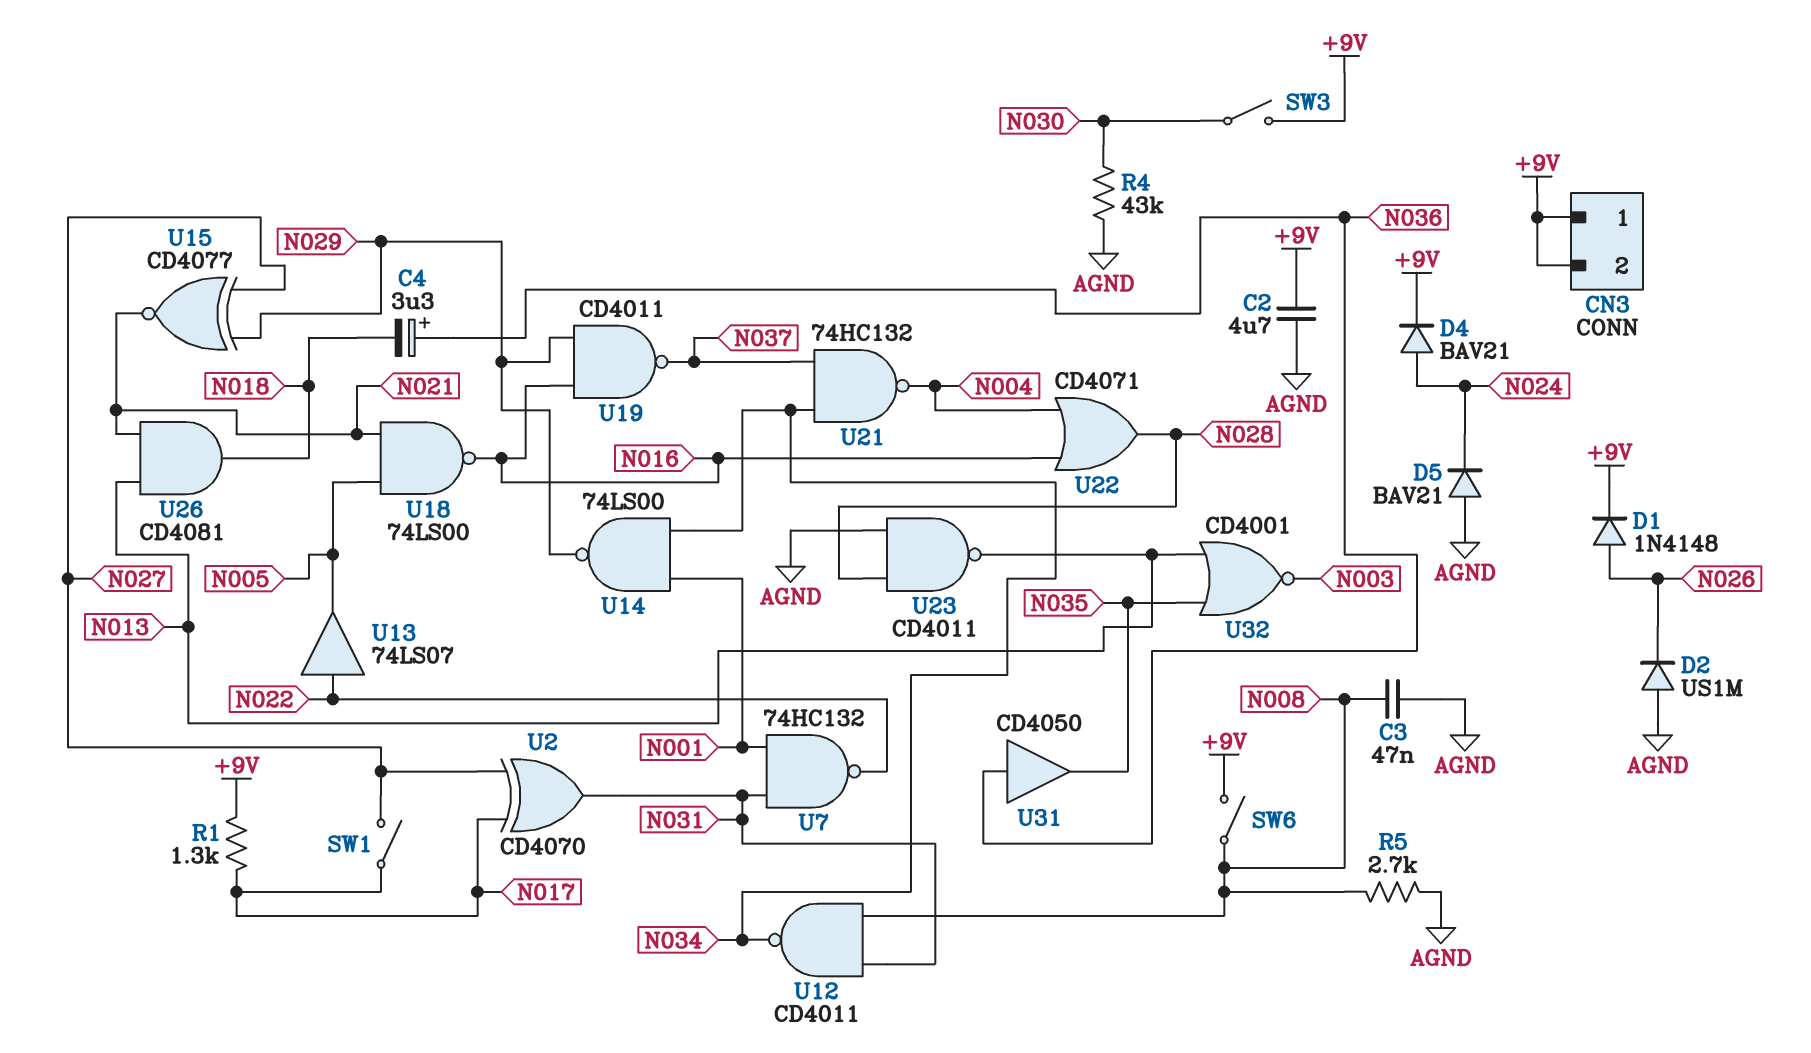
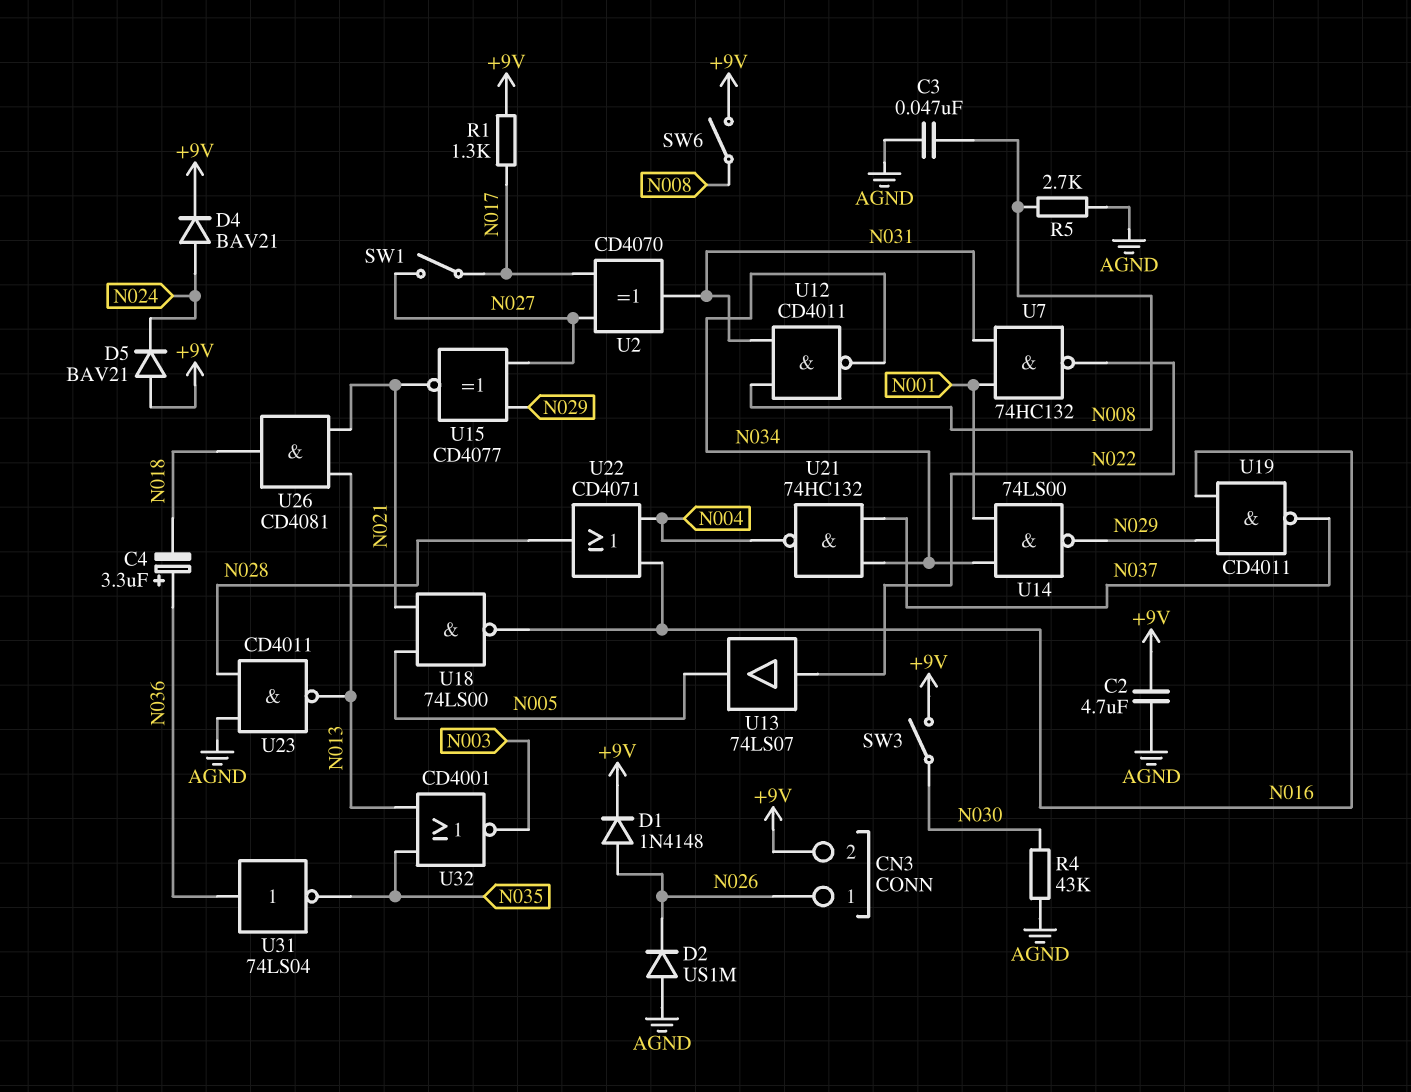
CN3 pin 1: +9V -> N026
D5: diode BAV21 (A AGND, K N024) -> diode BAV21 (A +9V, K N024)
U31: buffer CD4050 (in N036, out N035) -> NOT 74LS04 (in N036, out N035)

